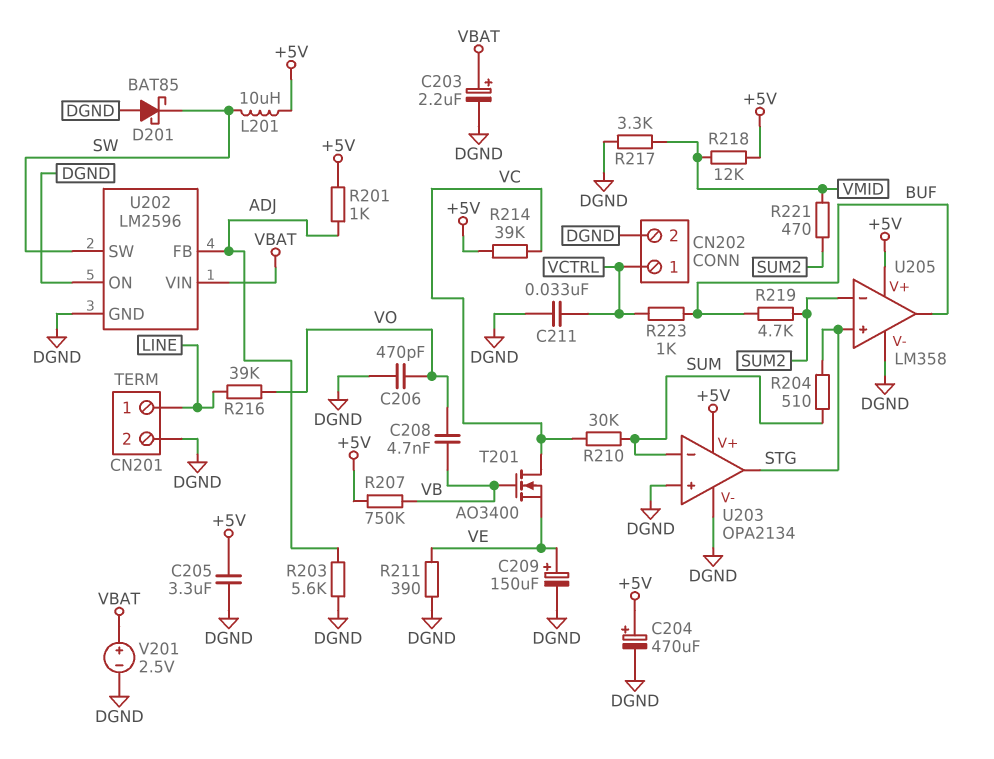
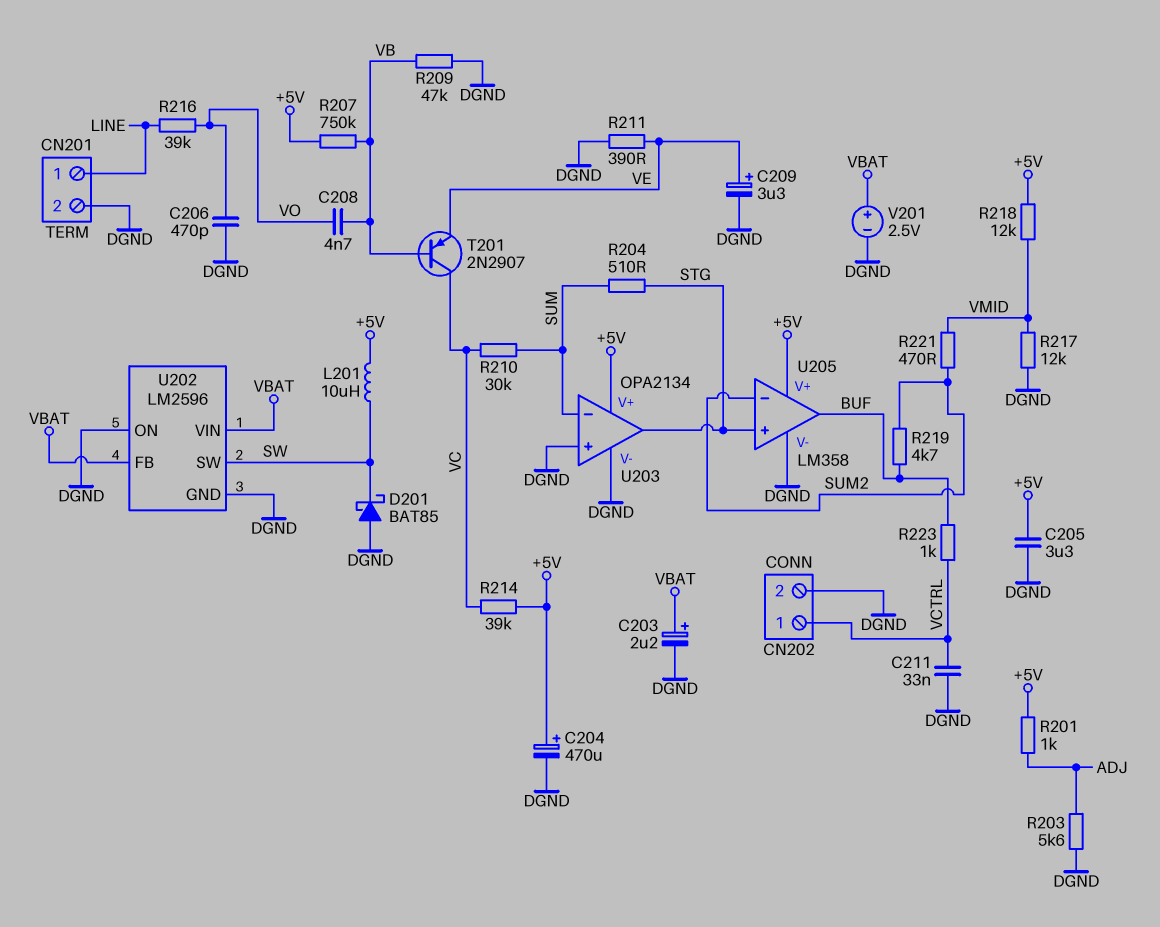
C209: 150uF (plus VE, minus DGND) -> 3.3uF (plus VE, minus DGND)
R209: none -> 47k (DGND, VB)
R217: 3.3k (DGND, VMID) -> 12k (DGND, VMID)
T201: NMOS AO3400 (G VB, D VC, S VE) -> PNP 2N2907 (B VB, C VC, E VE)
U202 pin FB: ADJ -> VBAT

